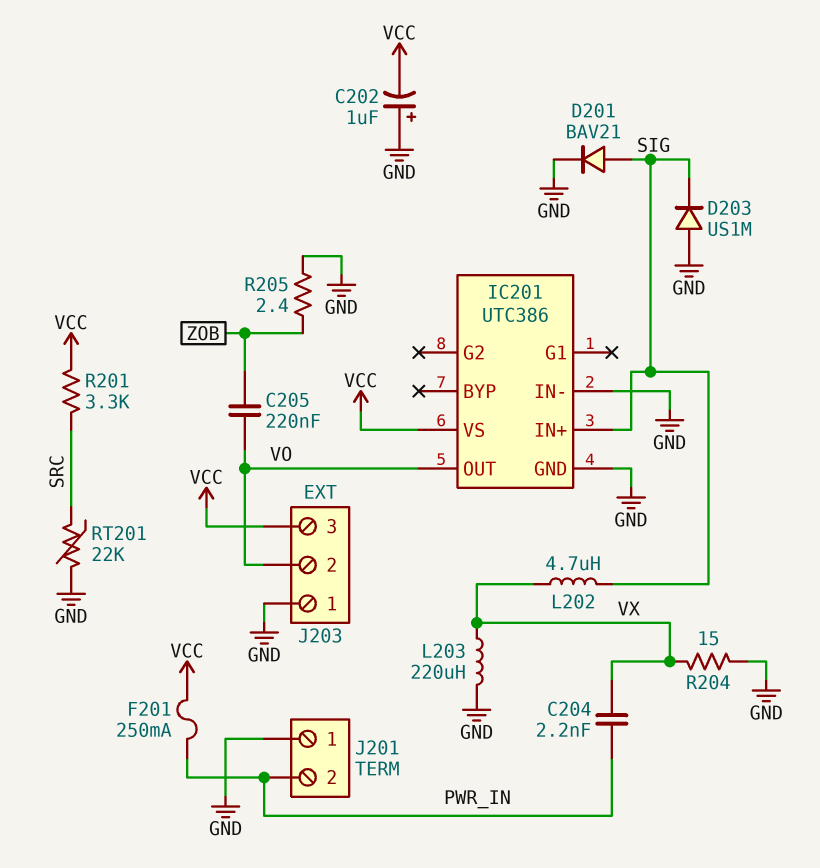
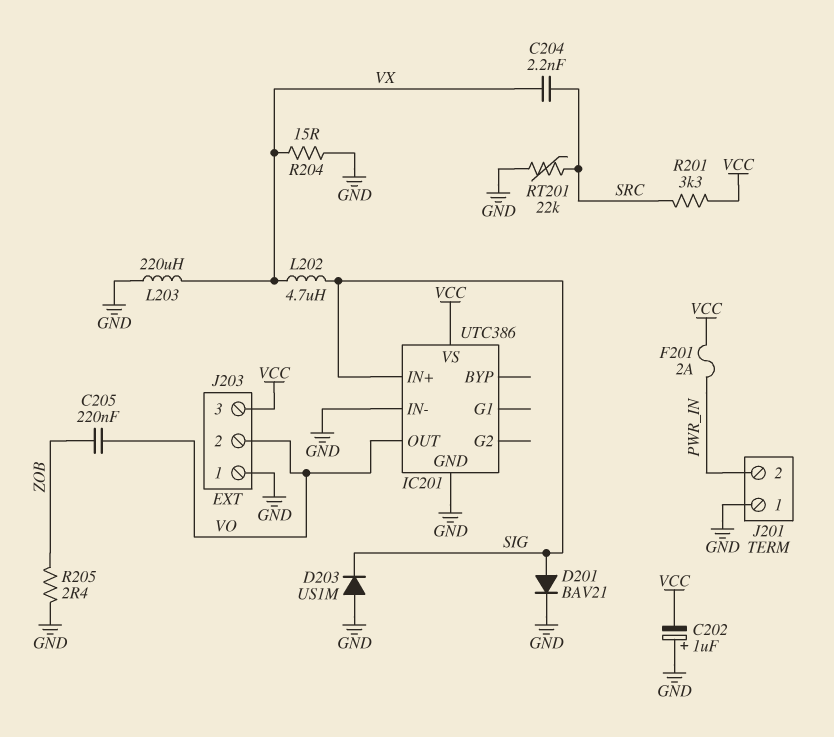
C204: 2.2nF (PWR_IN, VX) -> 2.2nF (SRC, VX)
F201: 250mA (PWR_IN, VCC) -> 2A (PWR_IN, VCC)

